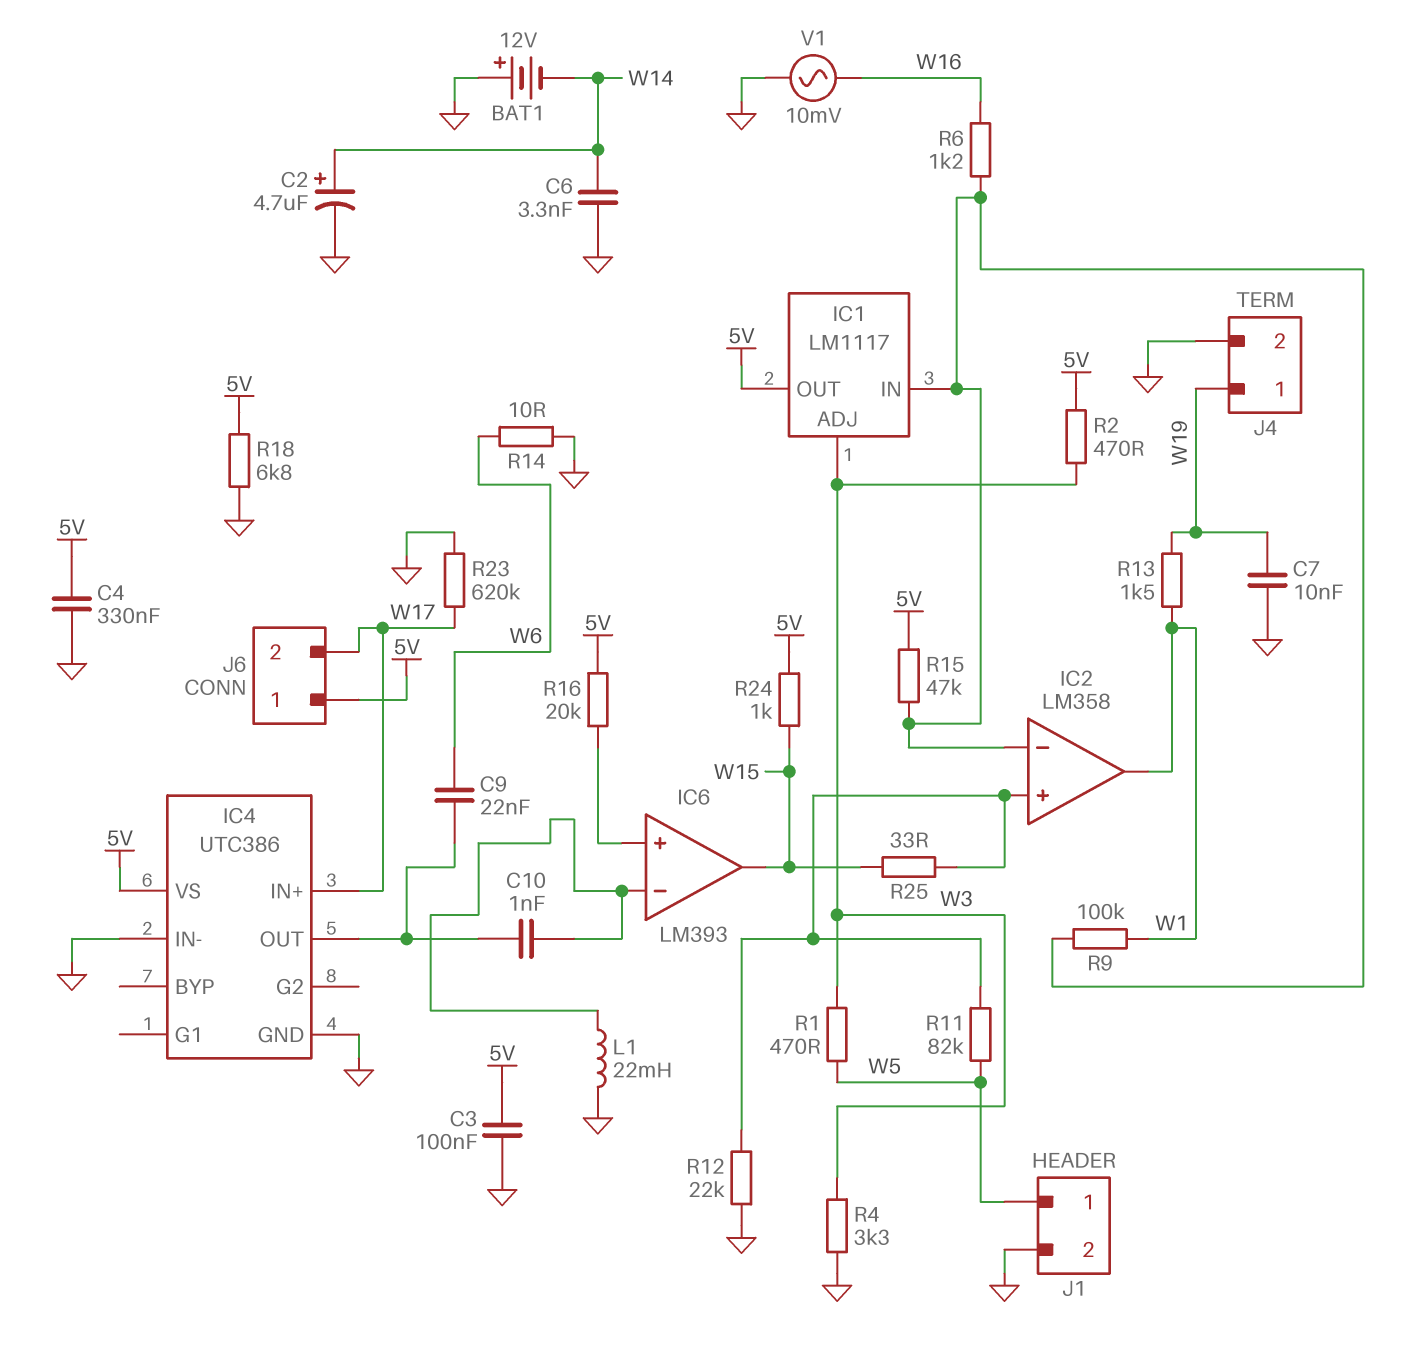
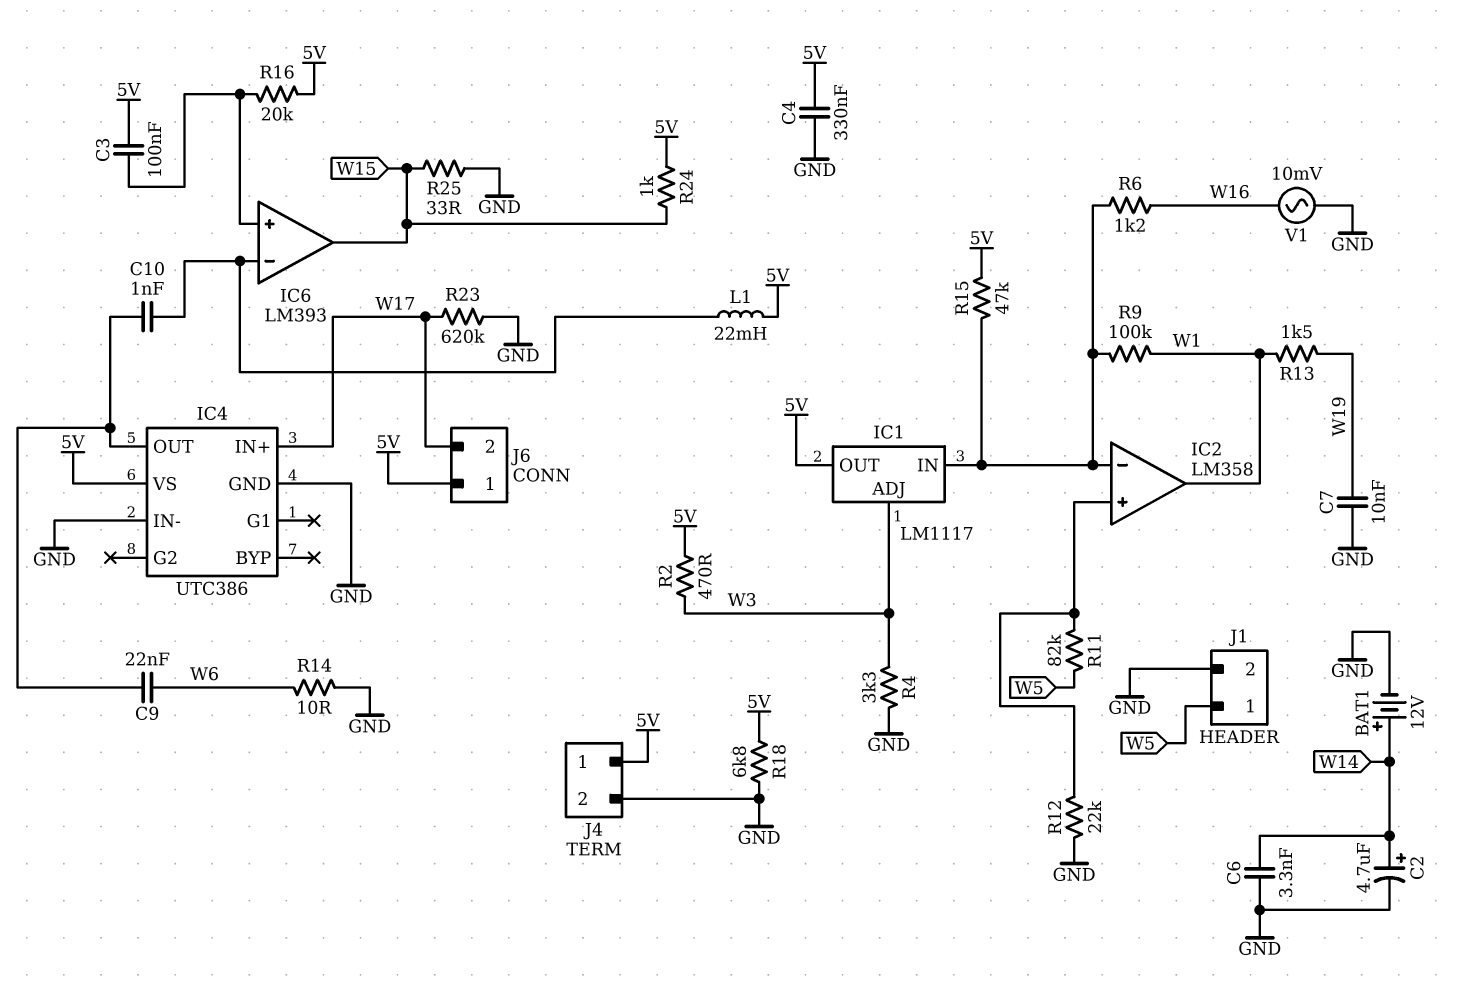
BAT1: 12V (plus GND, minus W14) -> 12V (plus W14, minus GND)
C3: 100nF (5V, GND) -> 100nF (5V, IC6/in+)
J4 pin 1: W19 -> 5V
L1: 22mH (GND, IC6/in-) -> 22mH (5V, IC6/in-)
R1: 470 (W3, W5) -> none
R25: 33 (IC2/in+, W15) -> 33 (GND, W15)

